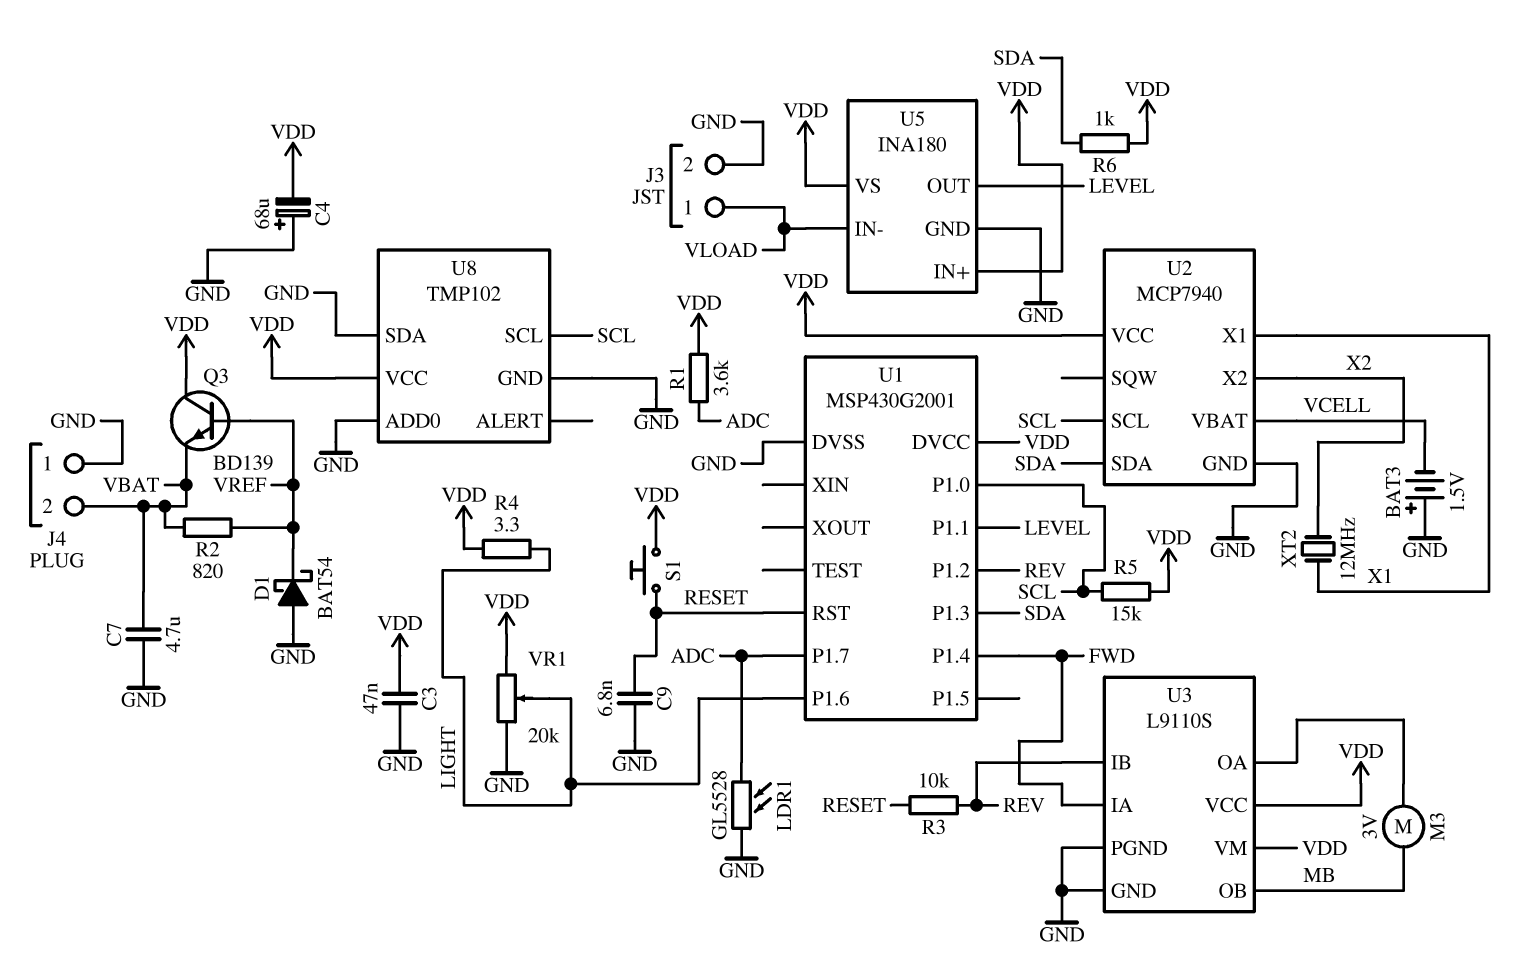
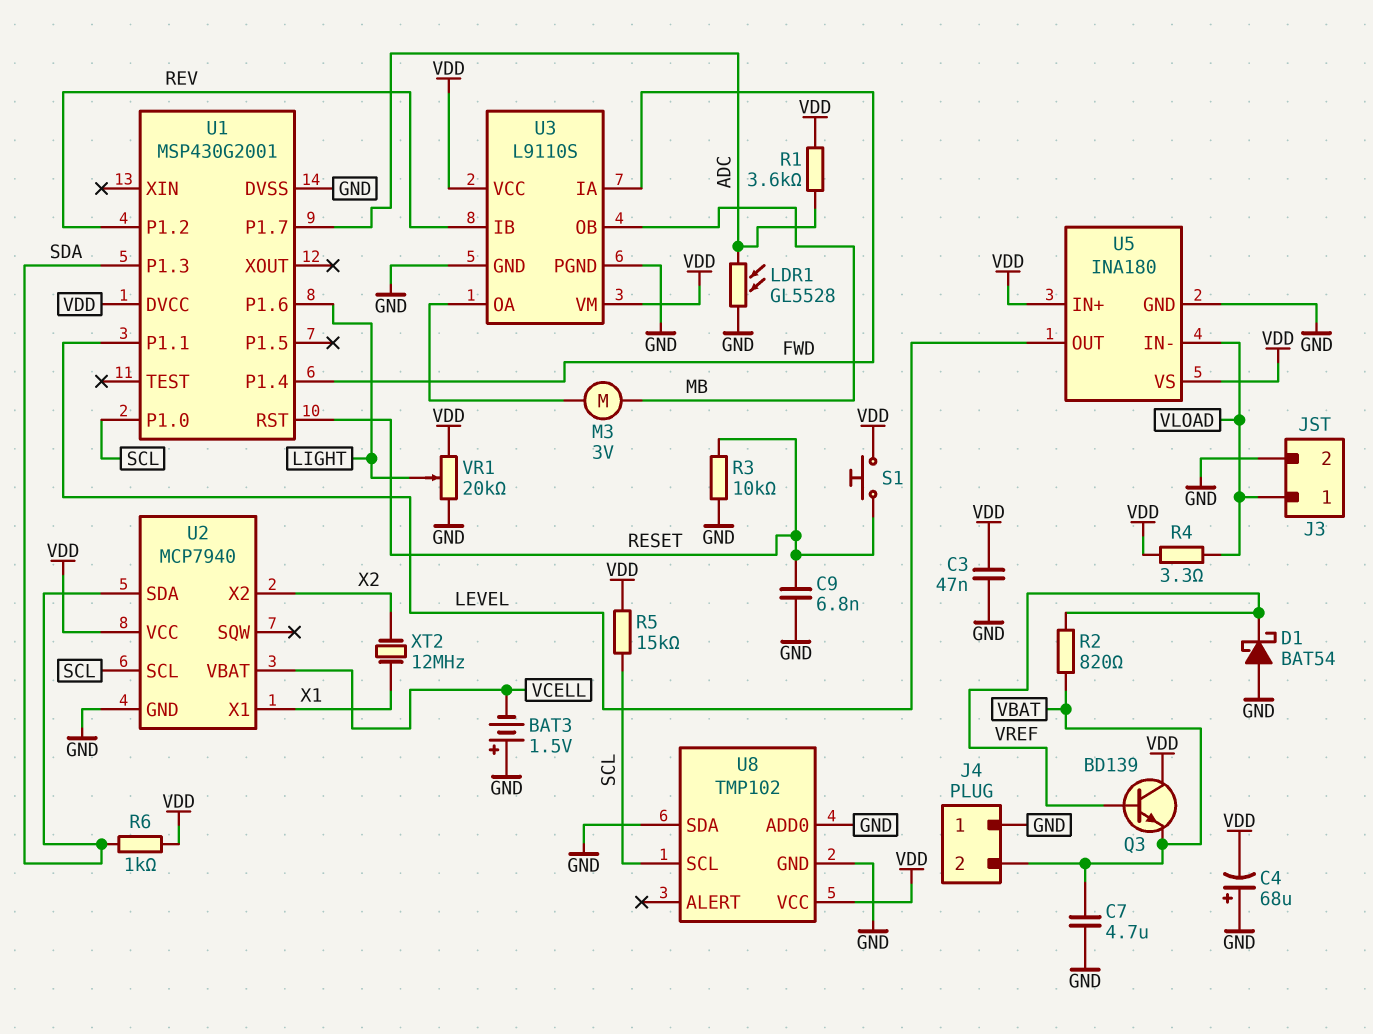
R3: 10k (RESET, REV) -> 10k (GND, RESET)
R4: 3.3 (LIGHT, VDD) -> 3.3 (VDD, VLOAD)

